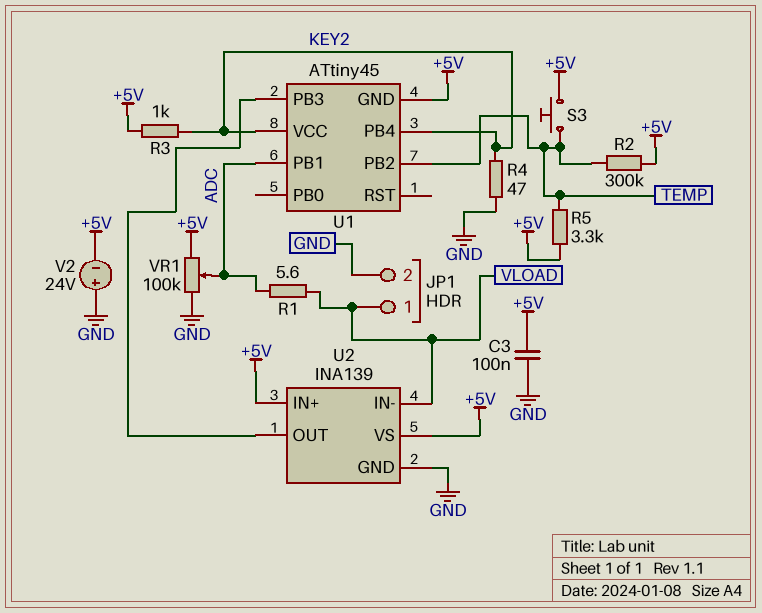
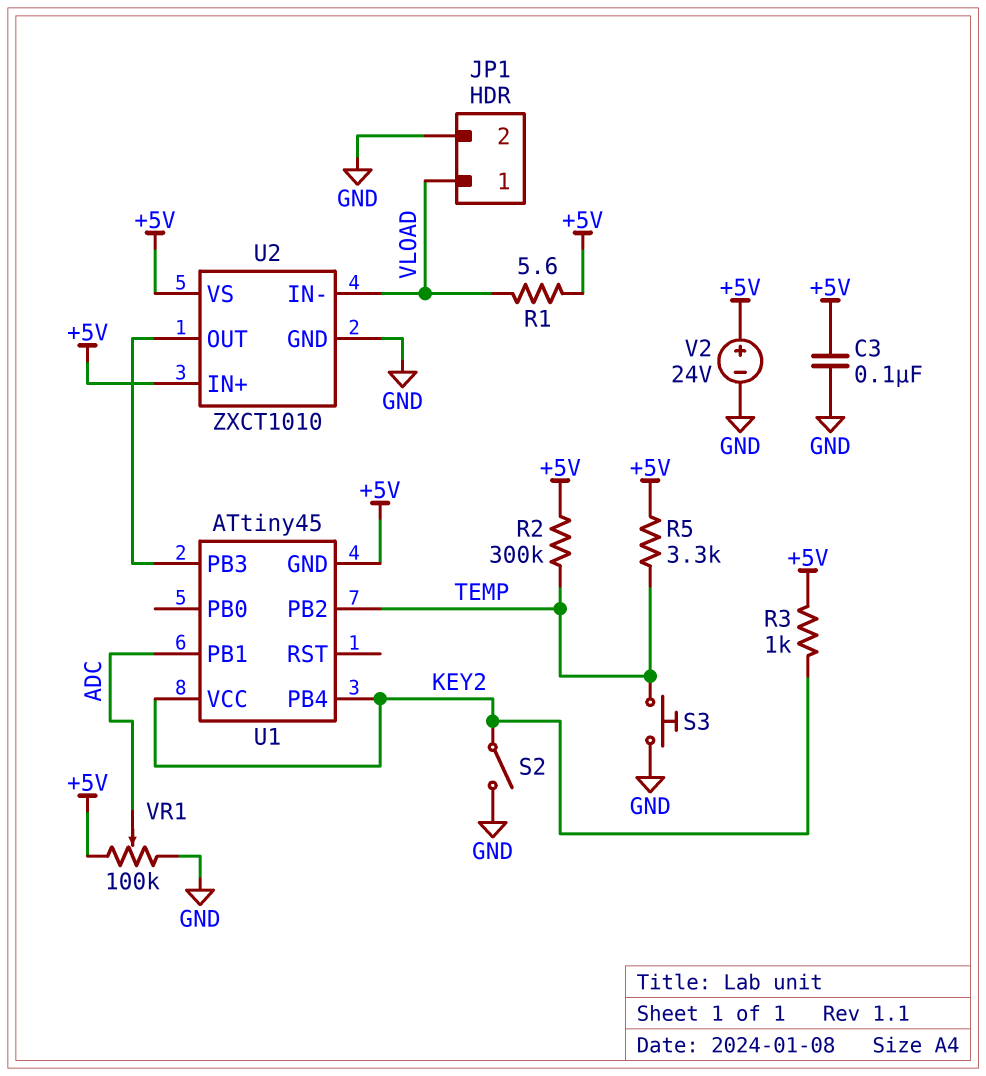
R1: 5.6 (ADC, VLOAD) -> 5.6 (+5V, VLOAD)
R4: 47 (GND, KEY2) -> none
S2: none -> switch (GND, KEY2)
S3: button (+5V, TEMP) -> button (GND, TEMP)
U2: INA139 -> ZXCT1010
V2: 24V (plus GND, minus +5V) -> 24V (plus +5V, minus GND)

